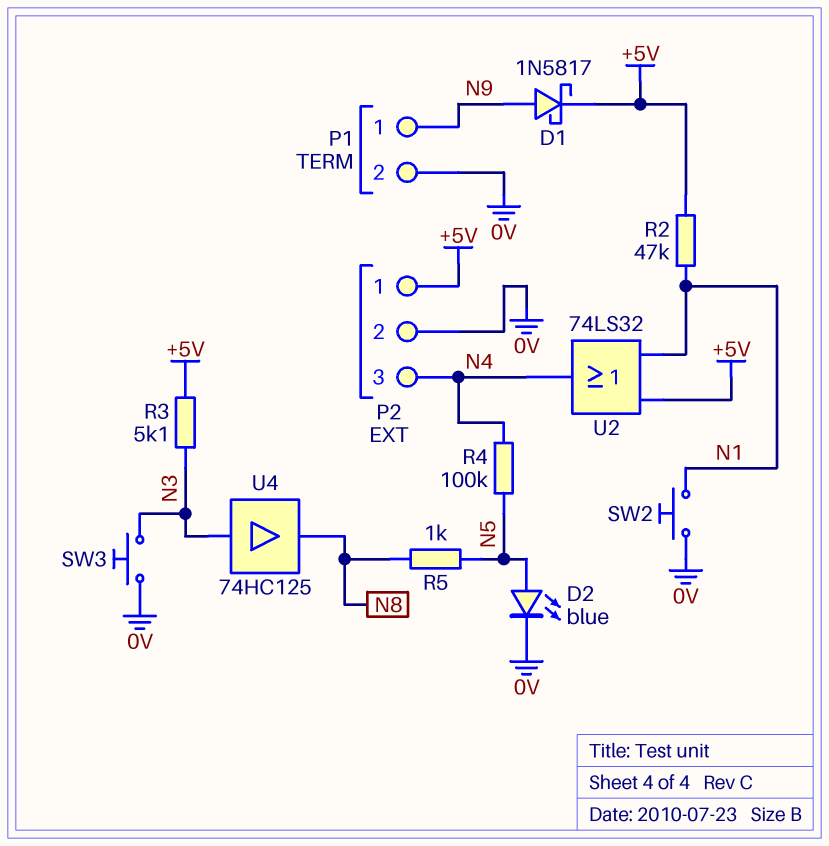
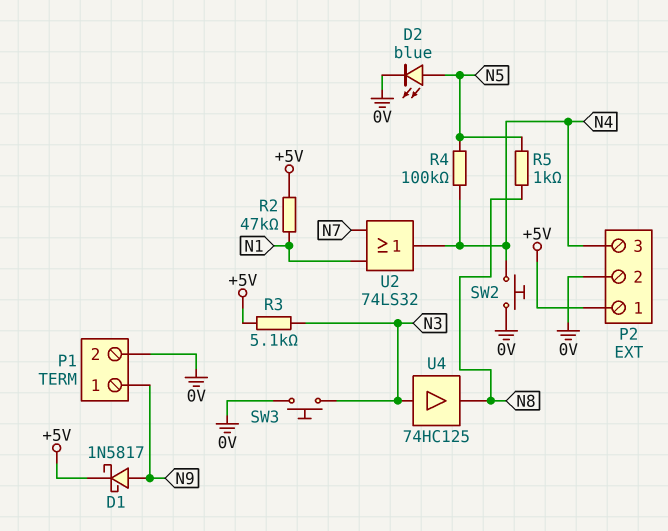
SW2: button (0V, N1) -> button (0V, N4)
U2: OR 74LS32 (in +5V, in N1, out N4) -> OR 74LS32 (in N1, in N7, out N4)

